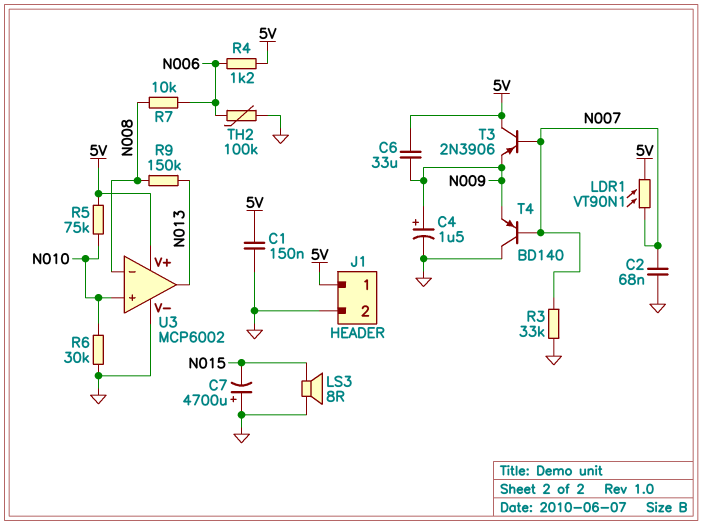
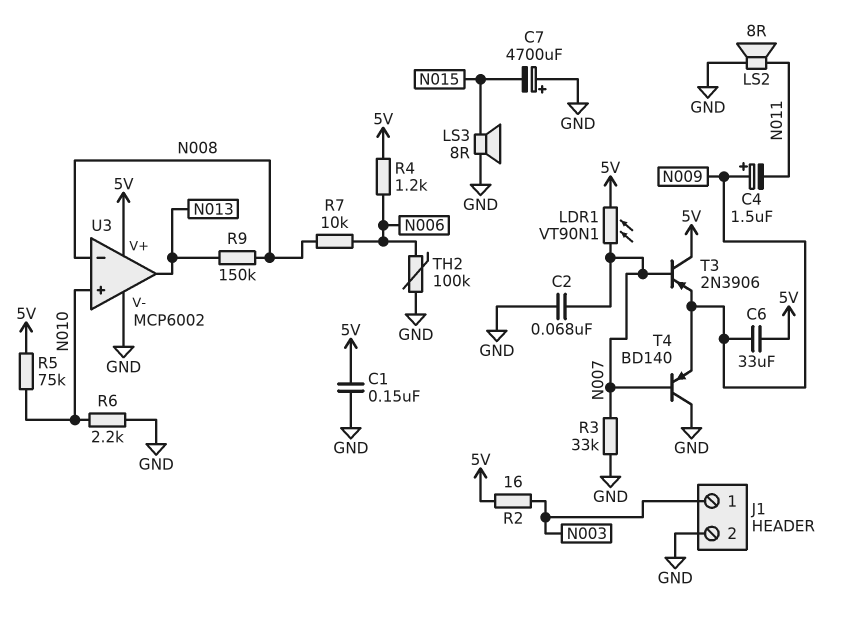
C4: 1.5uF (plus N009, minus GND) -> 1.5uF (plus N009, minus N011)
J1 pin 1: 5V -> N003
LS2: none -> speaker 8R (GND, N011)
R2: none -> 16 (5V, N003)
R6: 30k (GND, N010) -> 2.2k (GND, N010)

